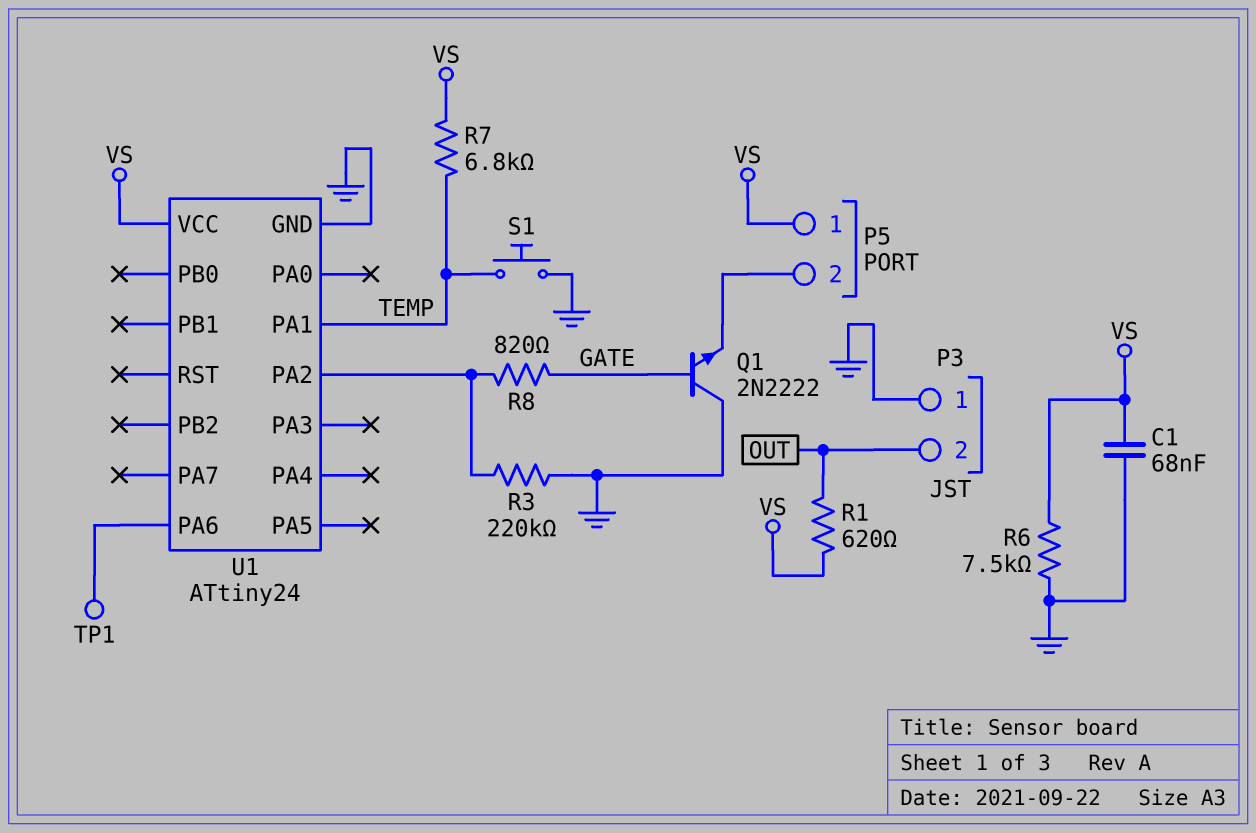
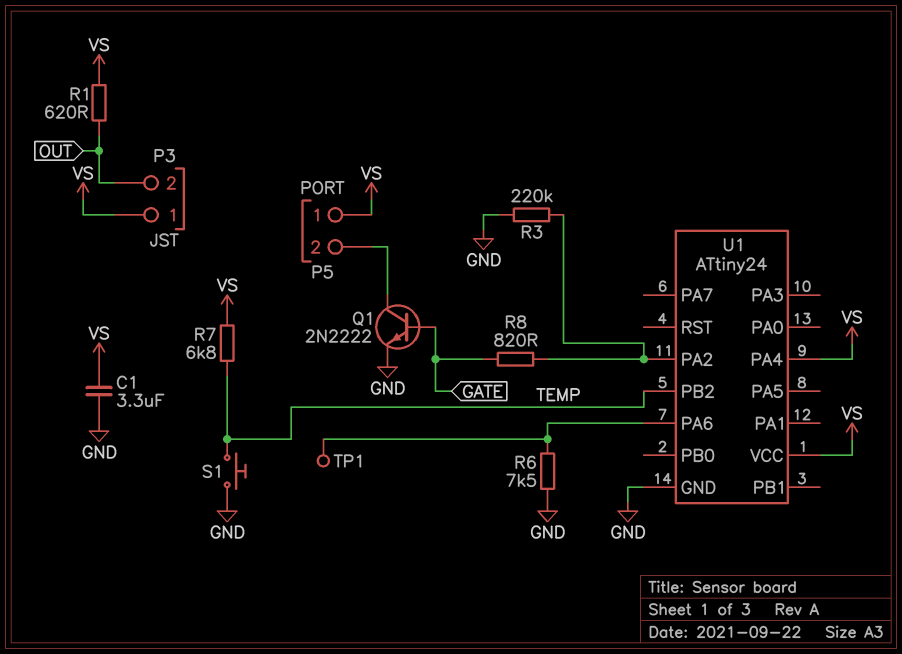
C1: 68nF (GND, VS) -> 3.3uF (GND, VS)
P3 pin 1: GND -> VS
Q1: NPN 2N2222 (B GATE, C GND, E P5/2) -> NPN 2N2222 (B GATE, C P5/2, E GND)
R6: 7.5k (GND, VS) -> 7.5k (GND, U1/PA6)
U1 pin PA1: TEMP -> none
U1 pin PA4: none -> VS
U1 pin PB2: none -> TEMP

